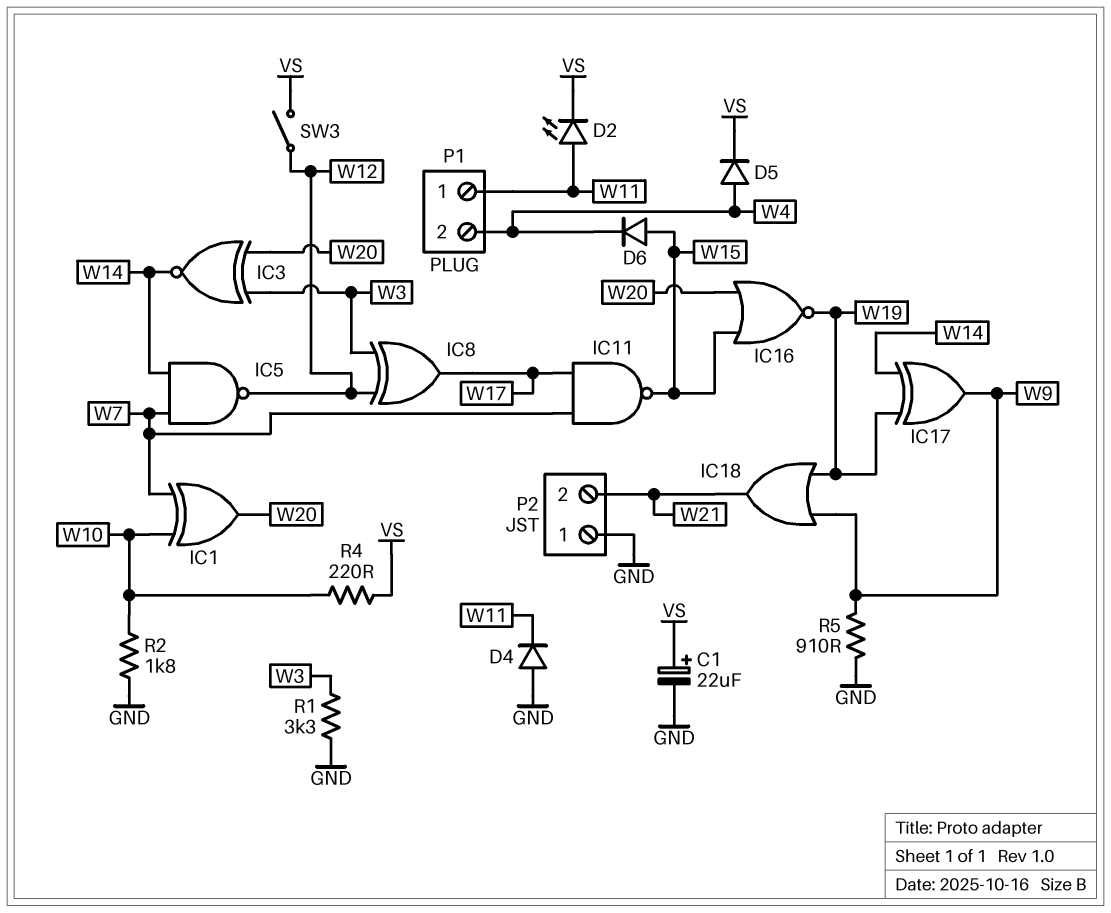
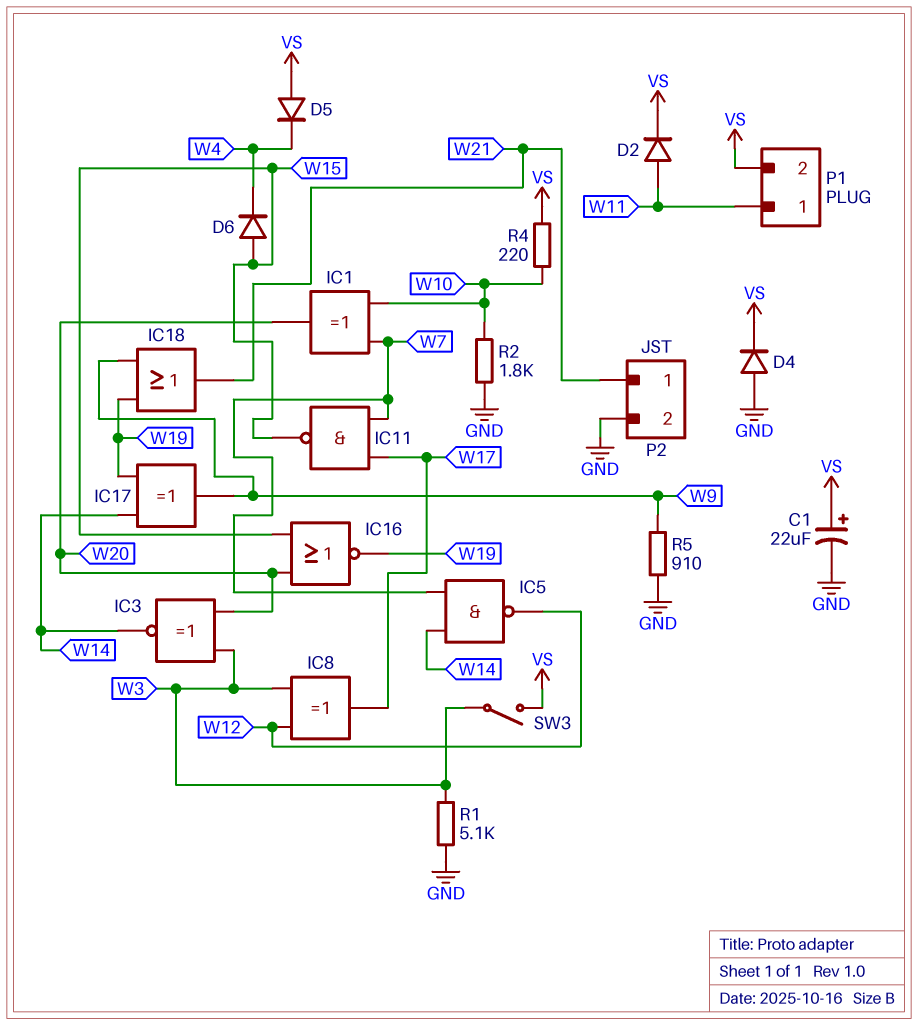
D2: LED (A W11, K VS) -> diode (A W11, K VS)
D4: diode (A GND, K W11) -> diode (A GND, K VS)
D5: diode (A W4, K VS) -> diode (A VS, K W4)
P1 pin 2: W4 -> VS
P2 pin 1: GND -> W21
P2 pin 2: W21 -> GND
R1: 3.3k (GND, W3) -> 5.1k (GND, W3)
SW3: switch (VS, W12) -> switch (VS, W3)

